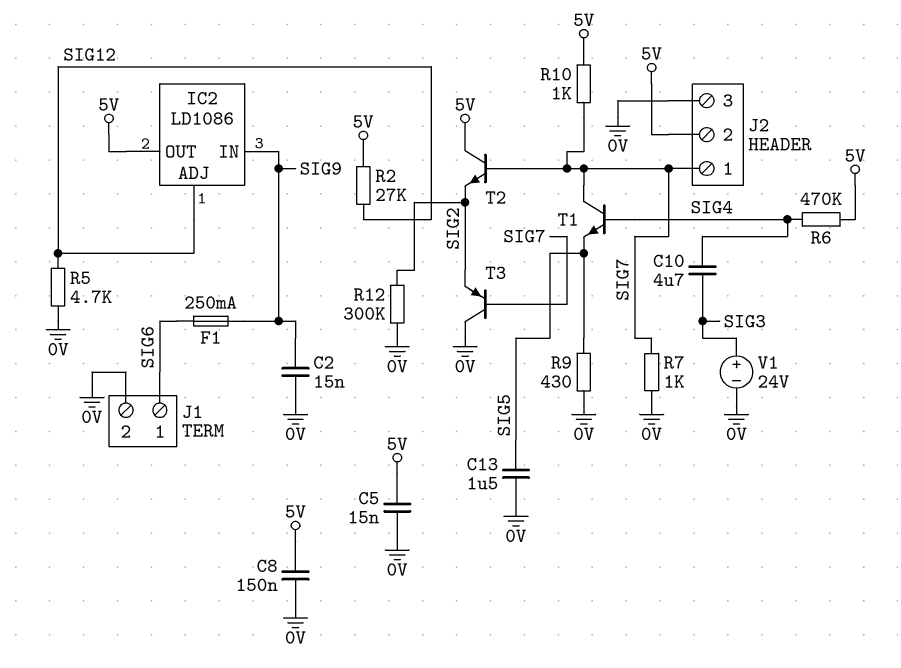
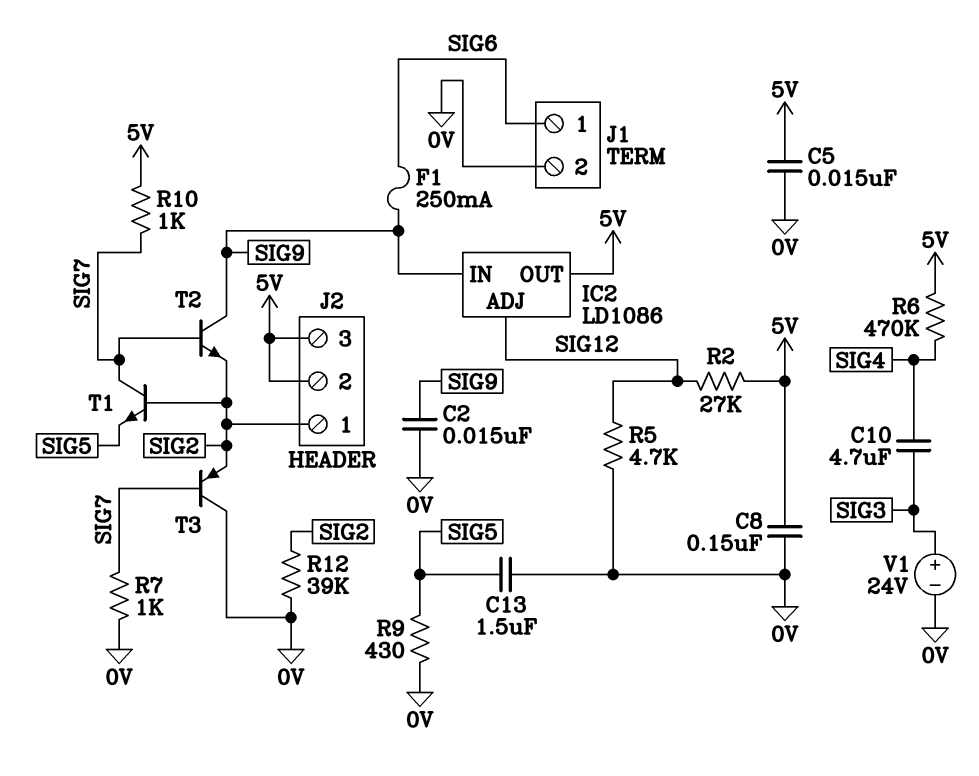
J2 pin 1: SIG7 -> SIG2
J2 pin 3: 0V -> 5V
R12: 300k (0V, SIG2) -> 39k (0V, SIG2)
T1: NPN (B SIG4, C SIG7, E SIG5) -> NPN (B SIG2, C SIG7, E SIG5)
T2: NPN (B SIG7, C 5V, E SIG2) -> NPN (B SIG7, C SIG9, E SIG2)

